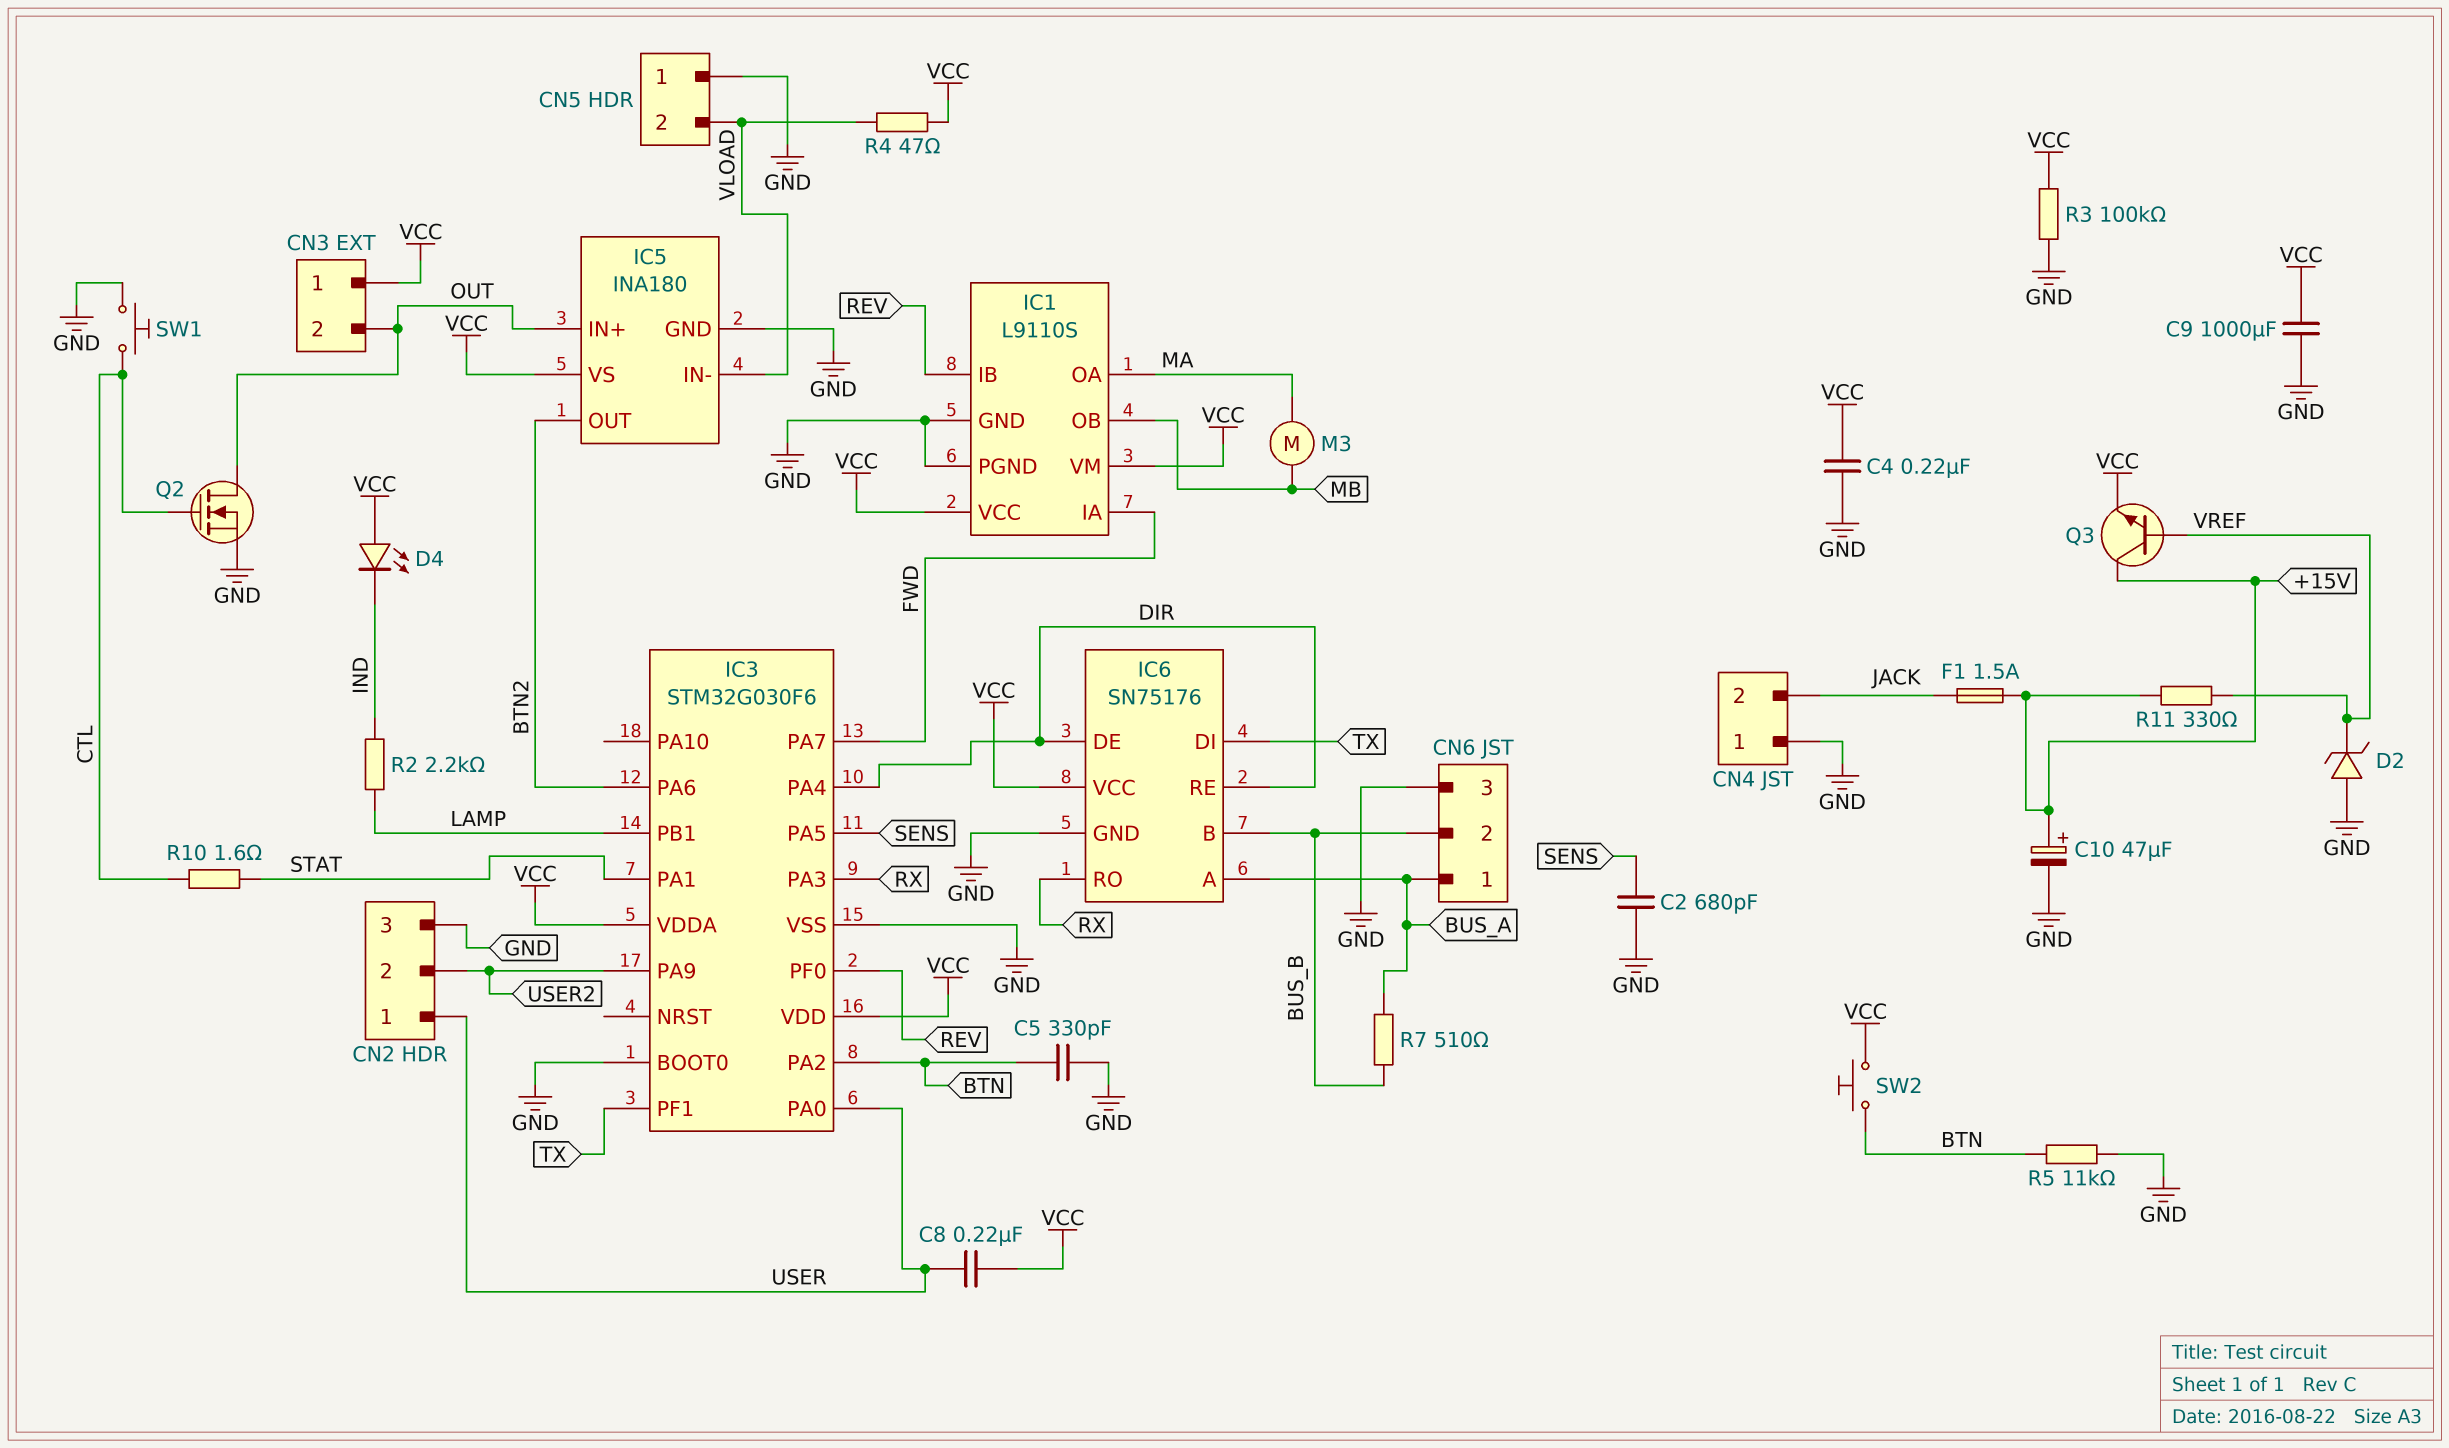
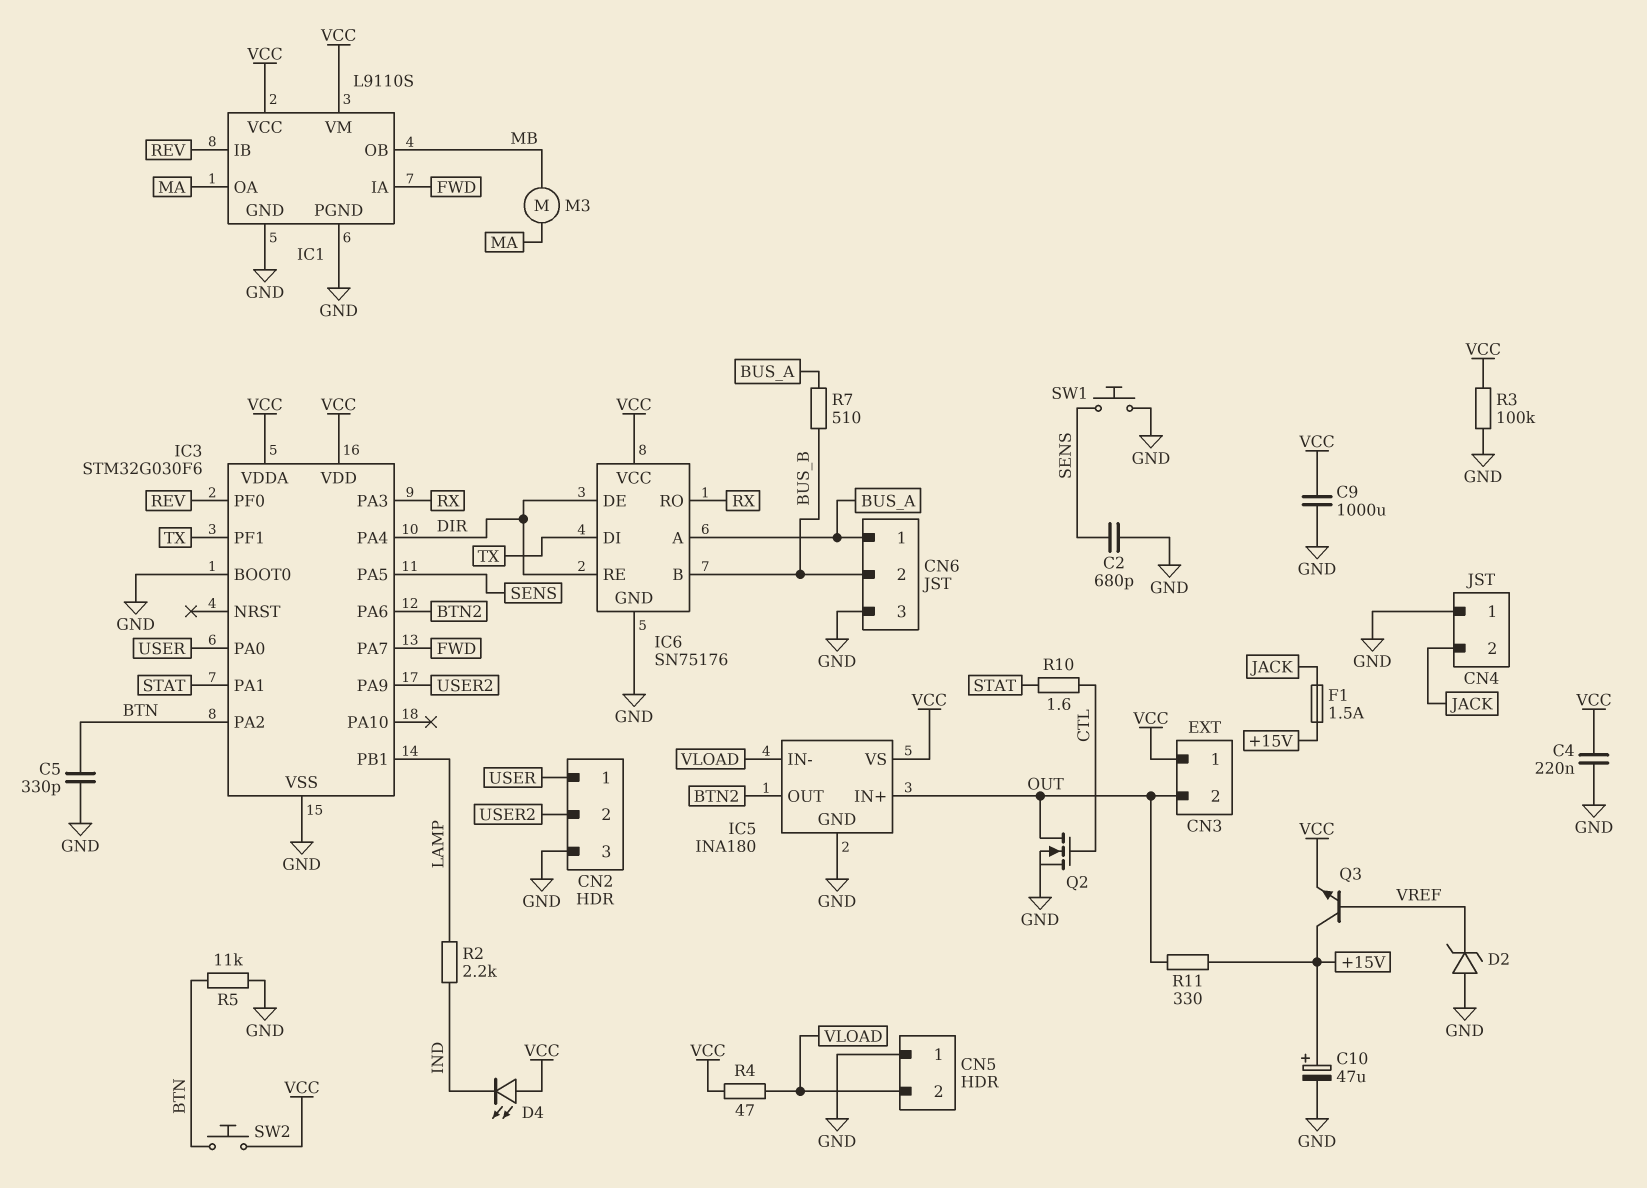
C8: 220nF (USER, VCC) -> none
R11: 330 (+15V, VREF) -> 330 (+15V, OUT)
SW1: button (CTL, GND) -> button (GND, SENS)

